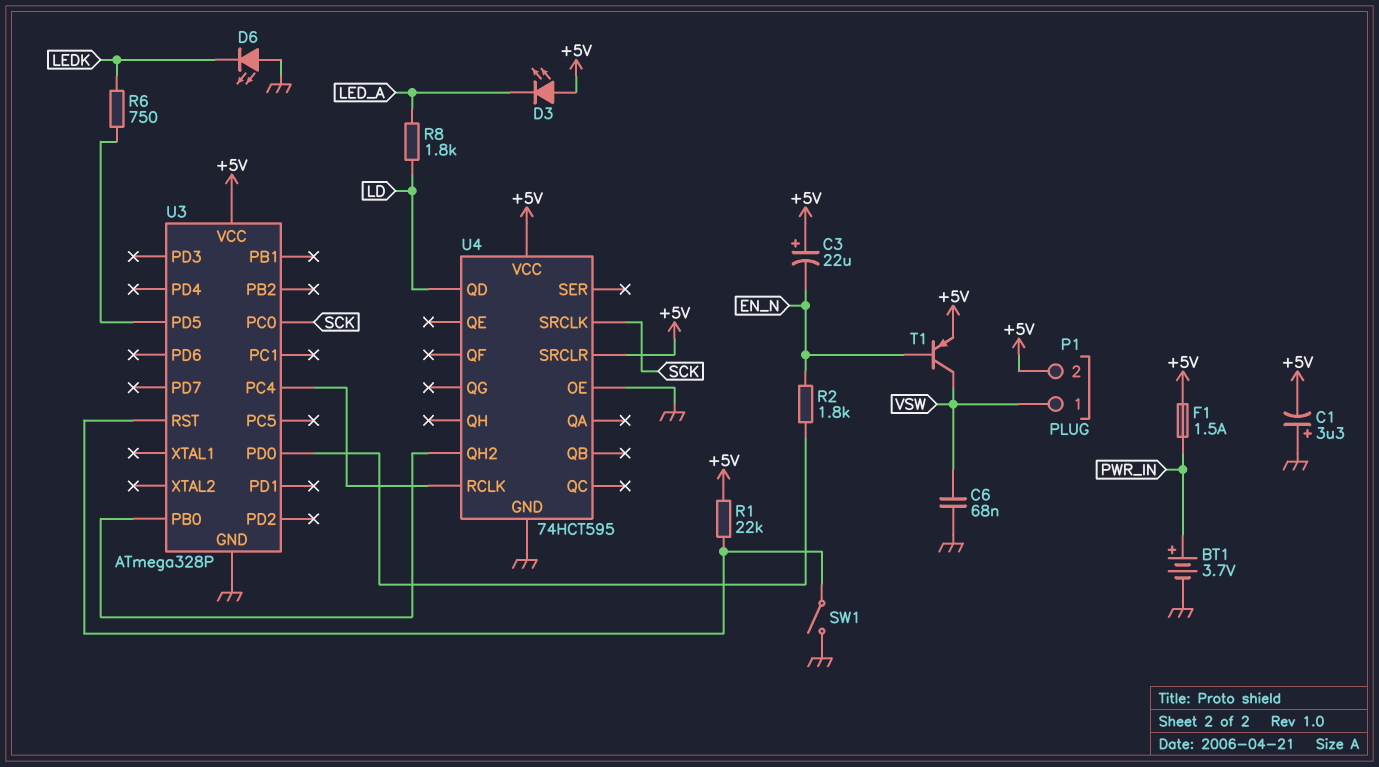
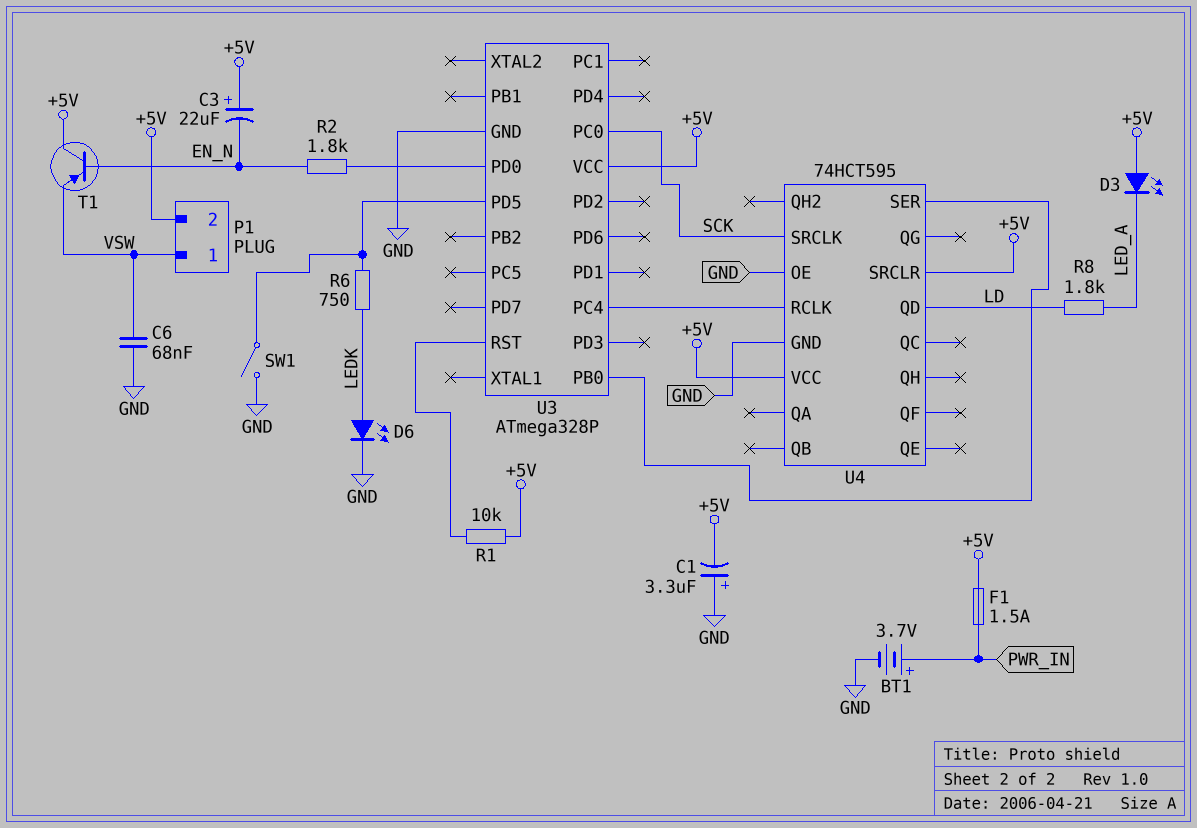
D6: LED (A GND, K LEDK) -> LED (A LEDK, K GND)
R1: 22k (+5V, U3/RST) -> 10k (+5V, U3/RST)
SW1: switch (GND, U3/RST) -> switch (GND, U3/PD5)
T1: PNP (B EN_N, C VSW, E +5V) -> PNP (B EN_N, C +5V, E VSW)
U4 pin QH2: U3/PB0 -> none
U4 pin SER: none -> U3/PB0

